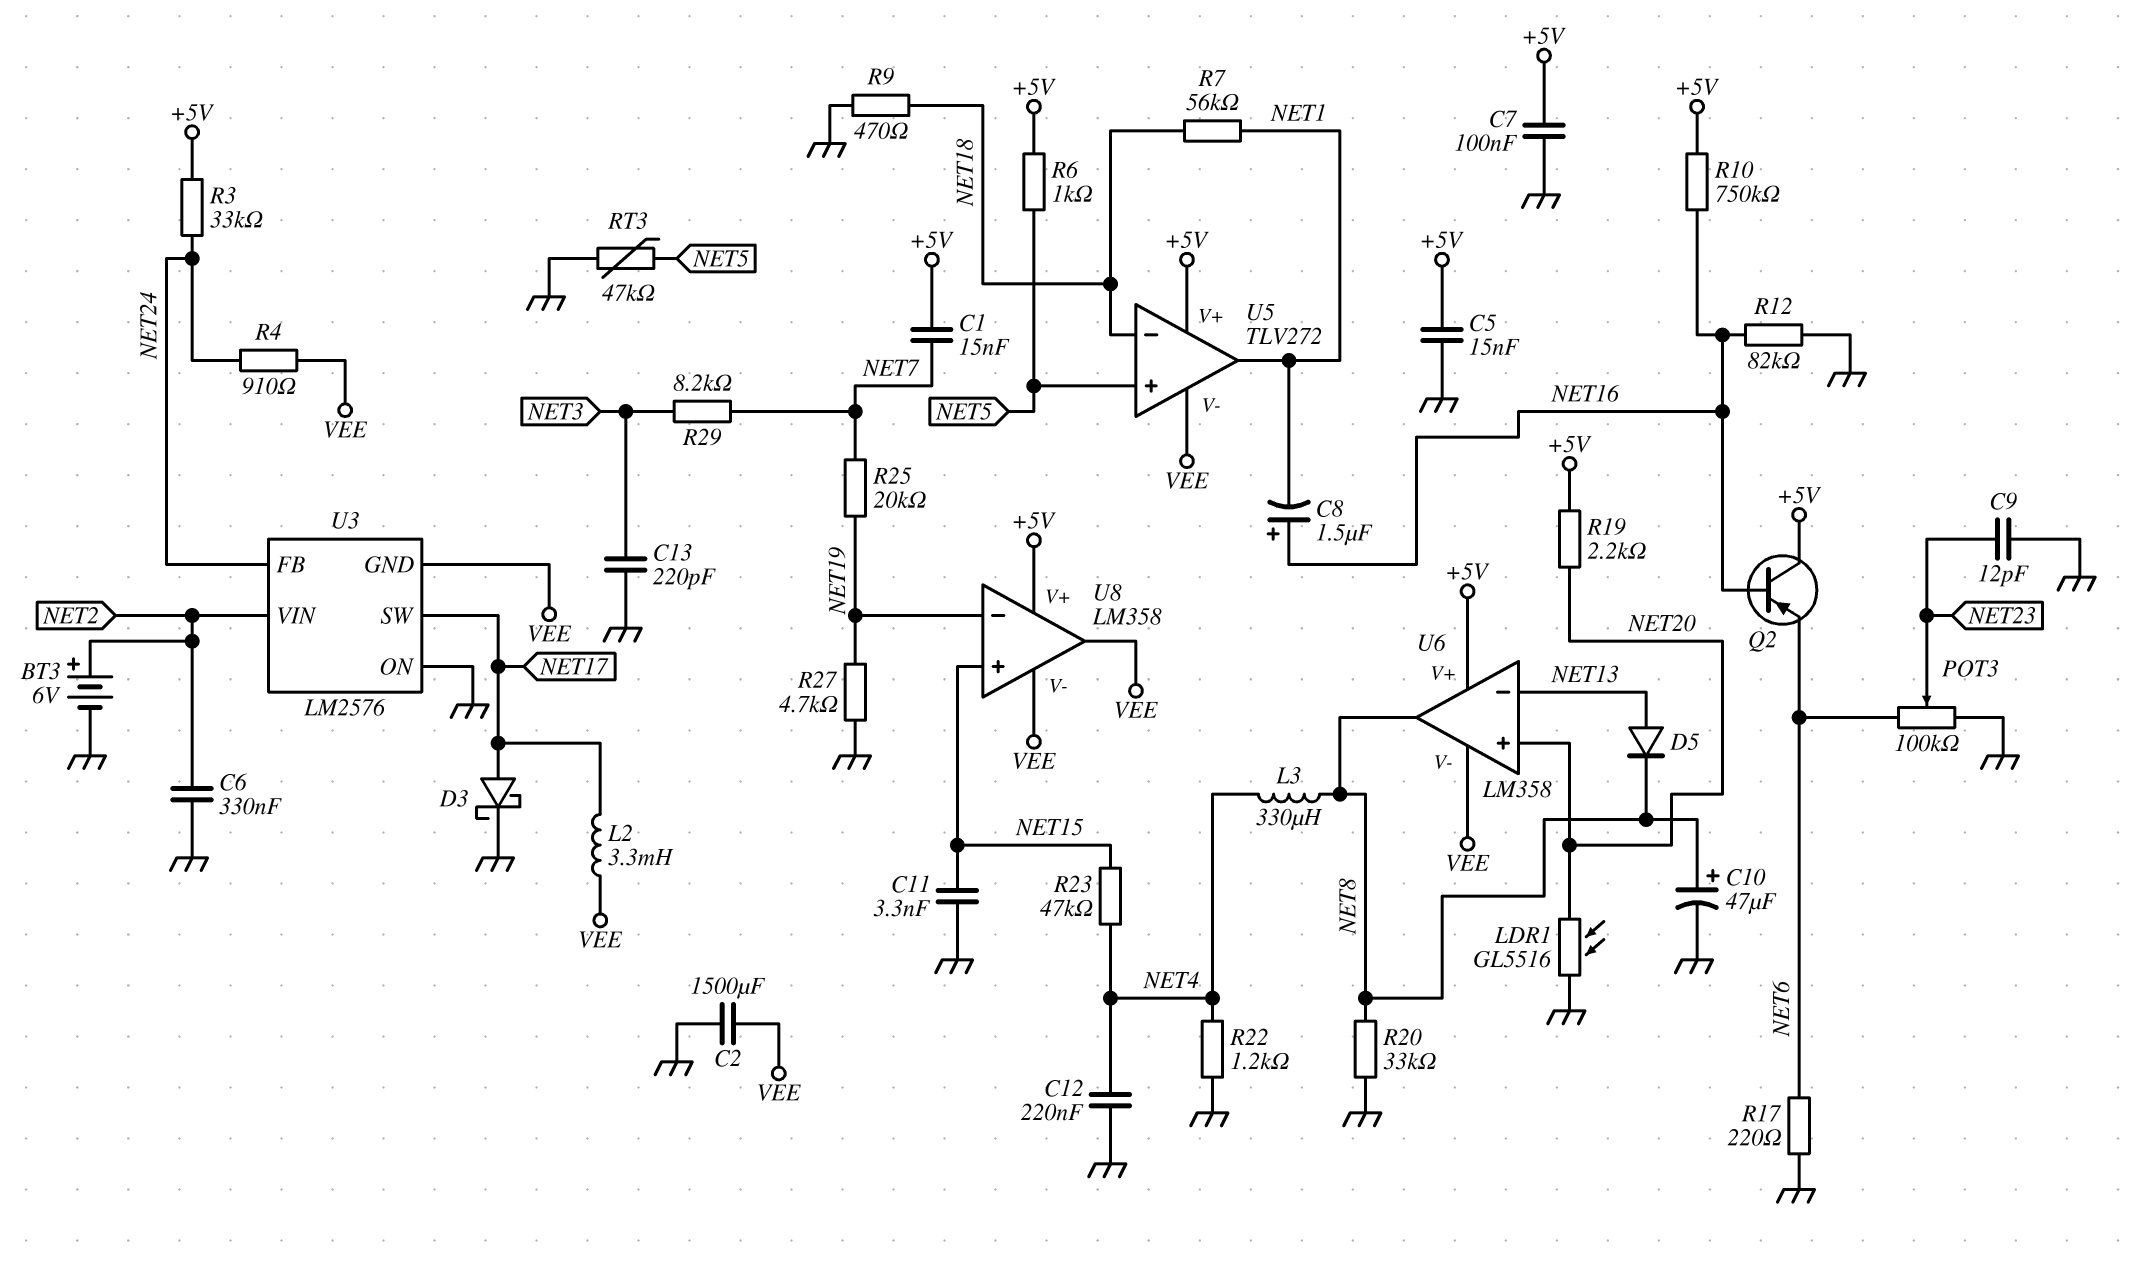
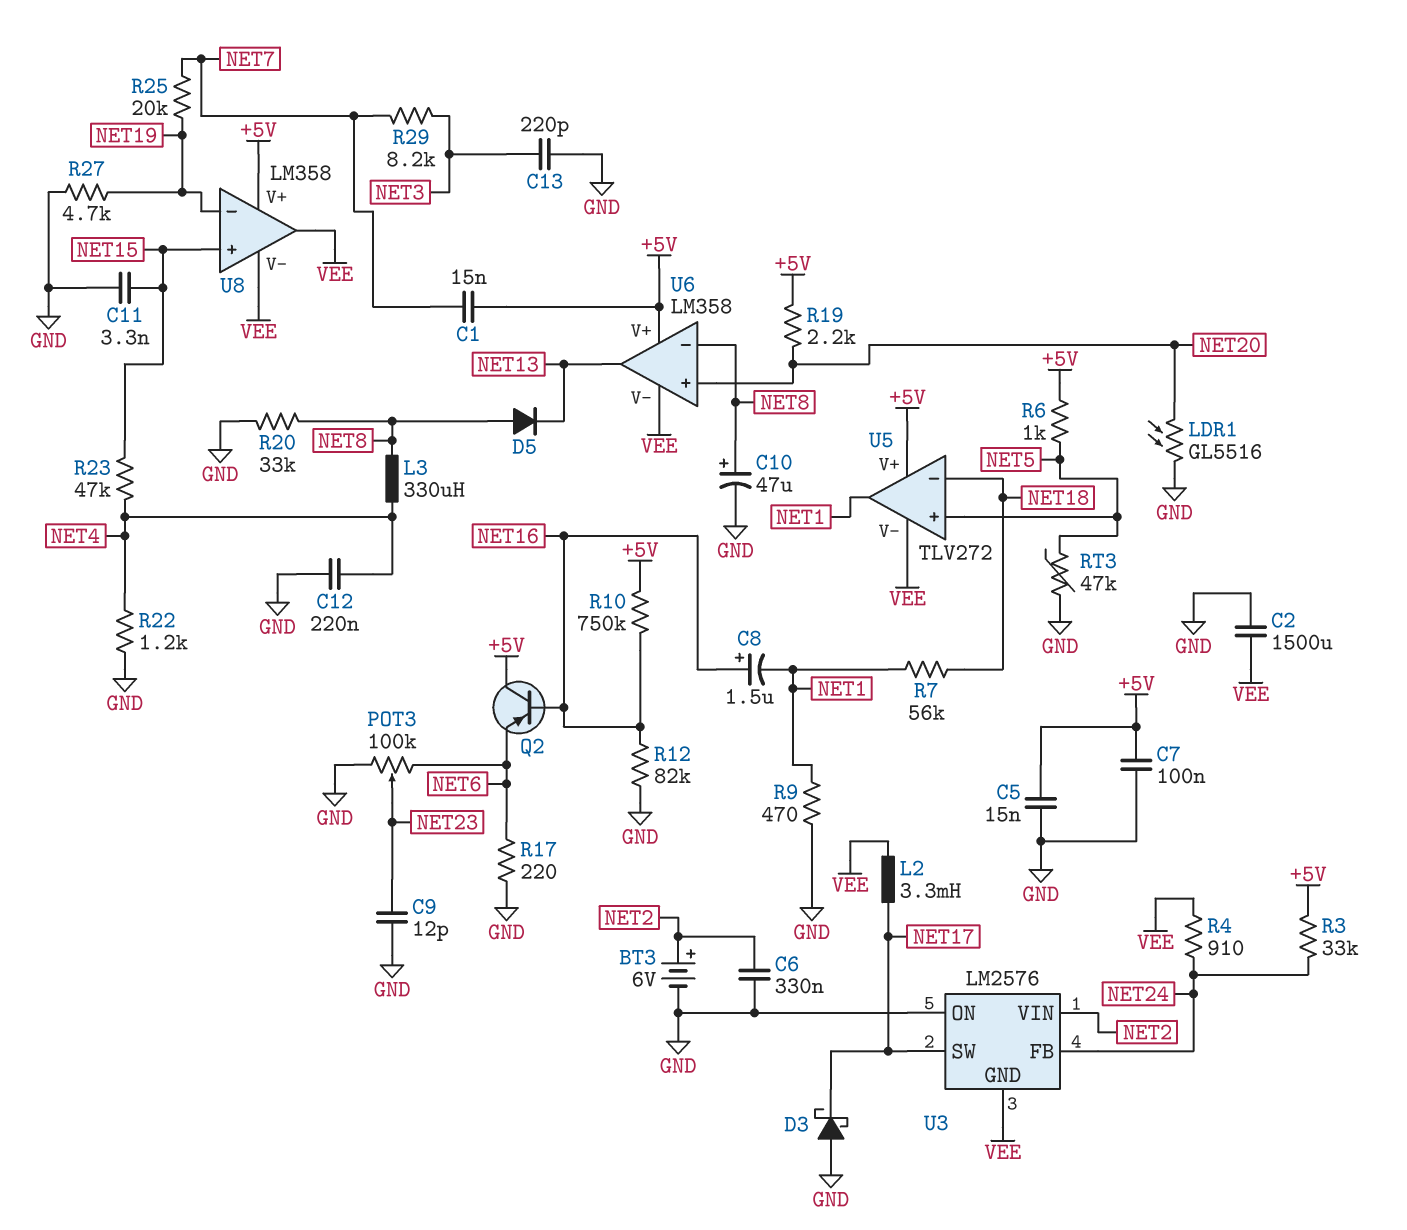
D3: schottky (A NET17, K GND) -> schottky (A GND, K NET17)
D5: diode (A NET13, K NET8) -> diode (A NET8, K NET13)
R9: 470 (GND, NET18) -> 470 (GND, NET1)
U6 pin in-: NET13 -> NET8
U6 pin out: NET8 -> NET13

